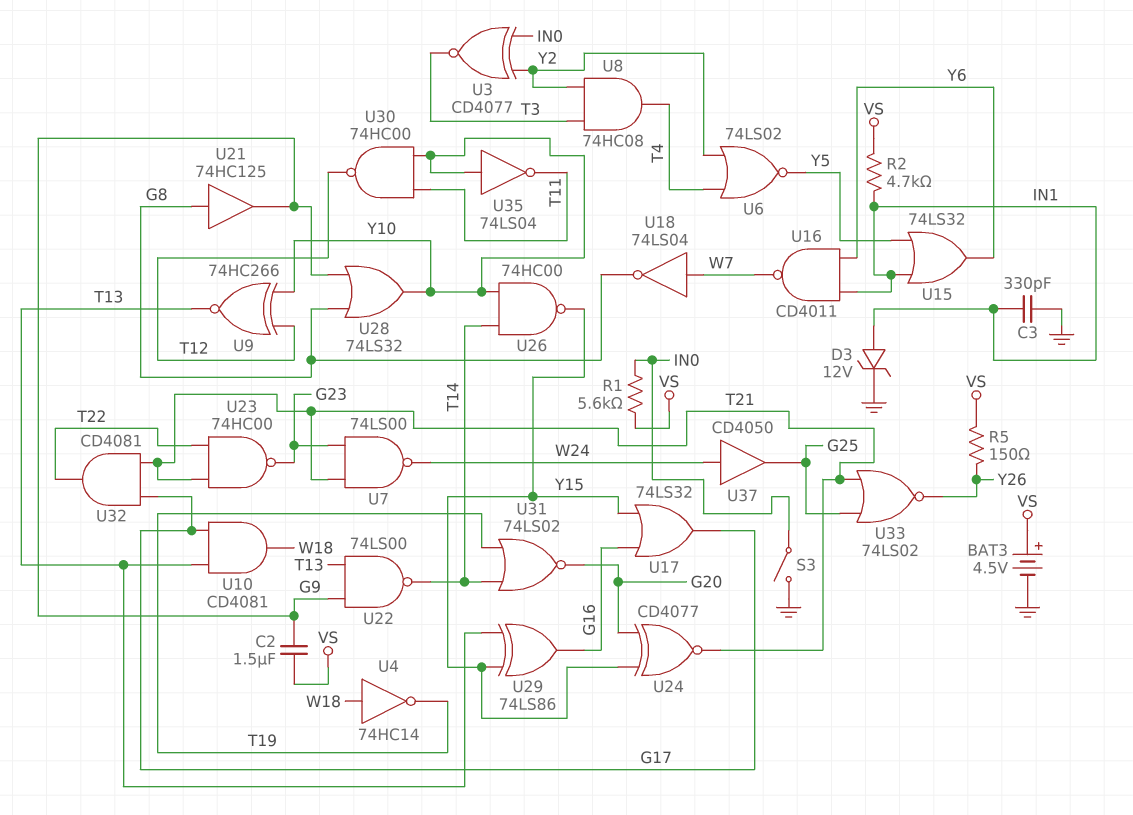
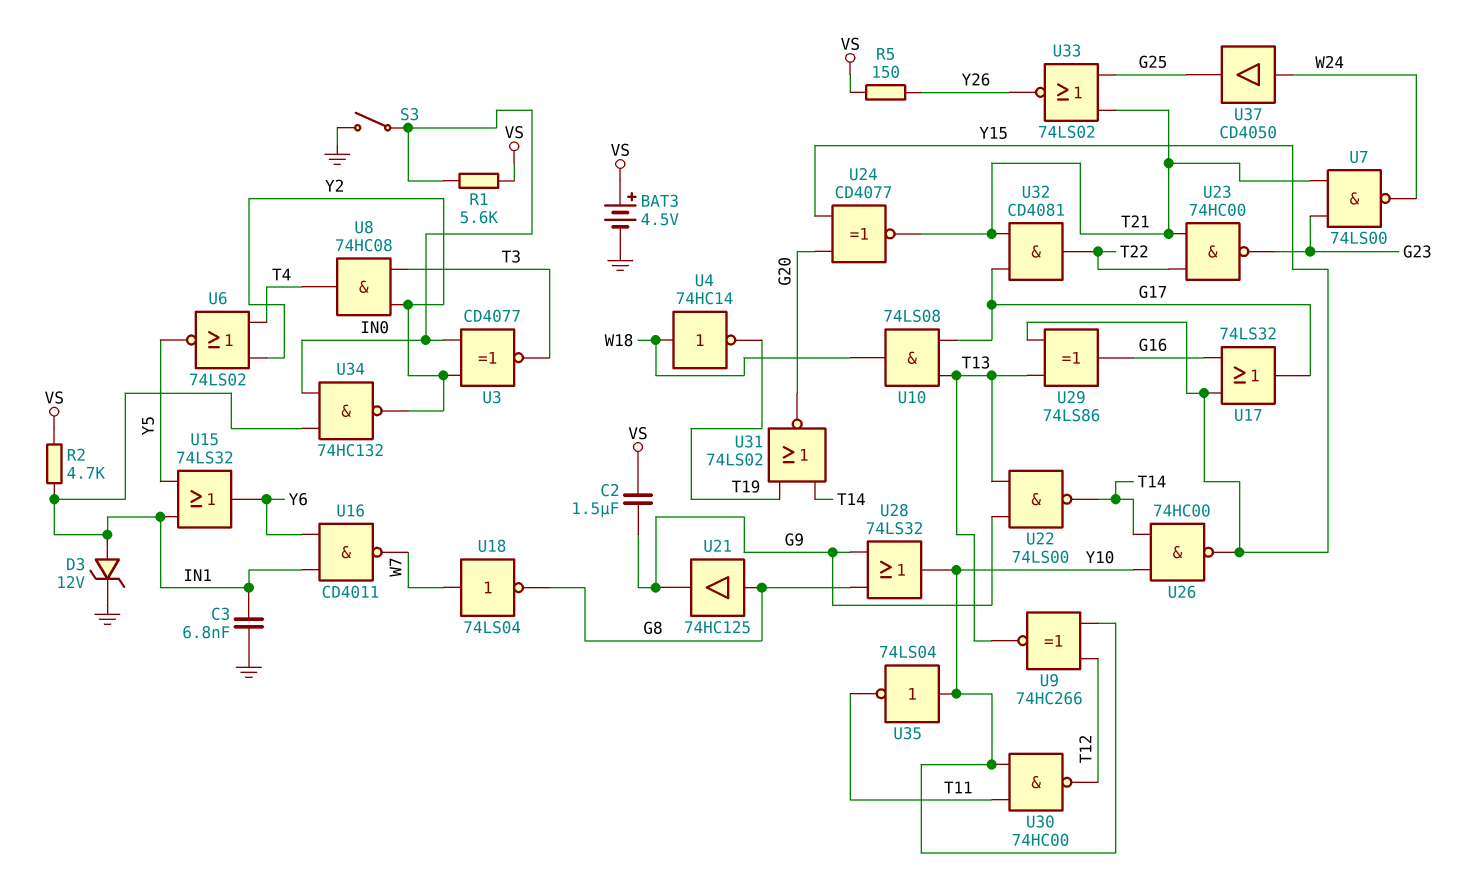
C3: 330pF (GND, IN1) -> 6.8nF (GND, IN1)
U10: AND CD4081 (in G17, in T13, out W18) -> AND 74LS08 (in G17, in T13, out W18)
U34: none -> NAND 74HC132 (in IN0, in IN1, out Y2)

